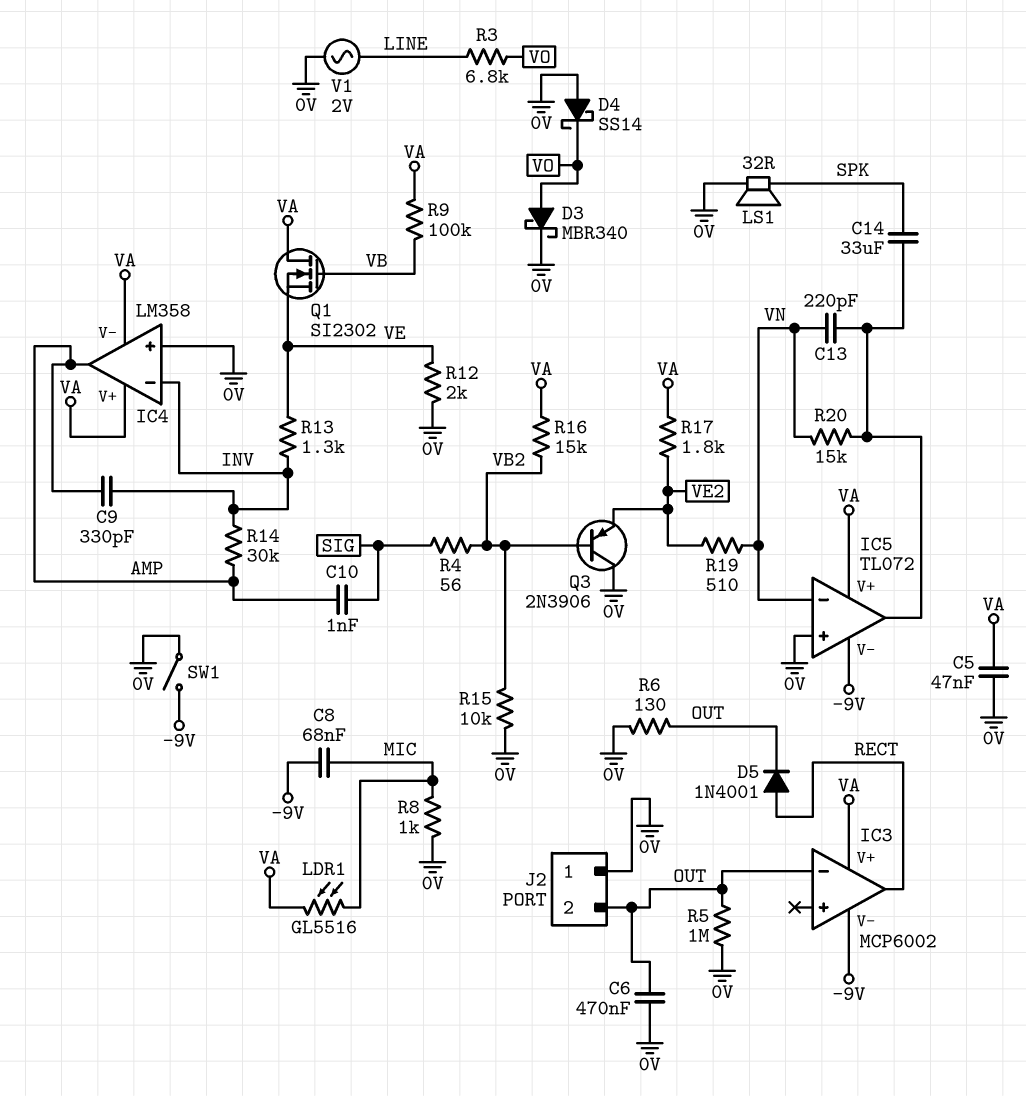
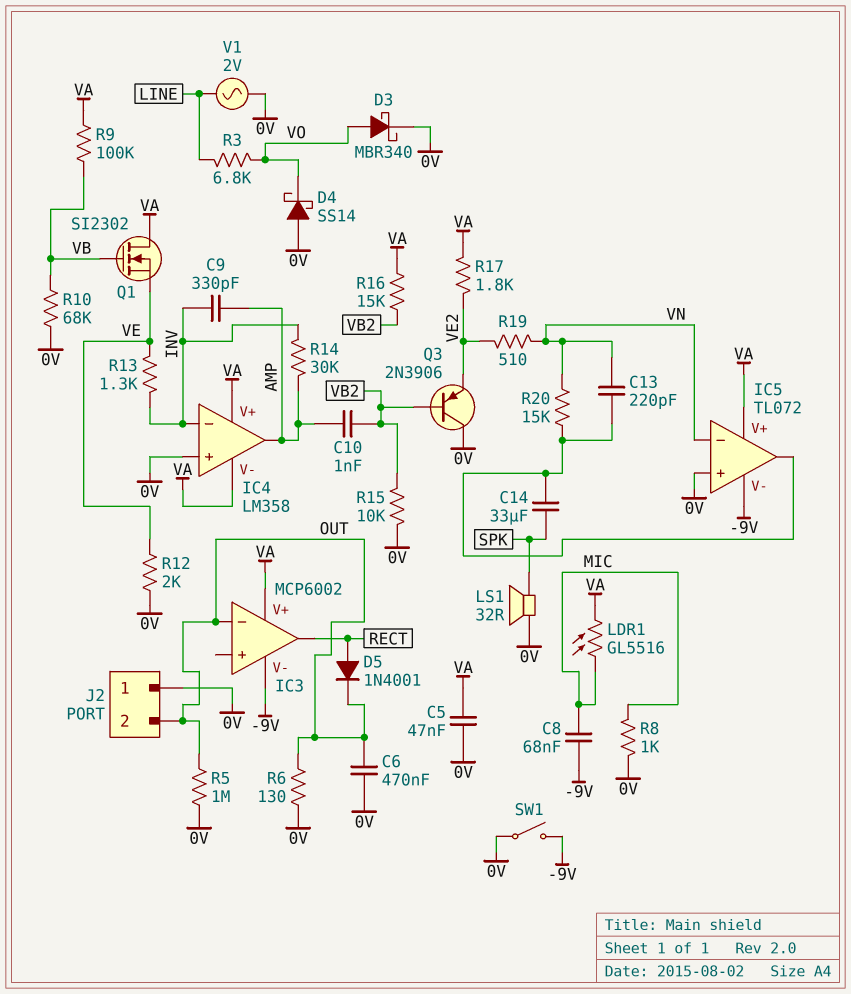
C10: 1nF (AMP, SIG) -> 1nF (AMP, VB2)
R4: 56 (SIG, VB2) -> none
R10: none -> 68k (0V, VB)

